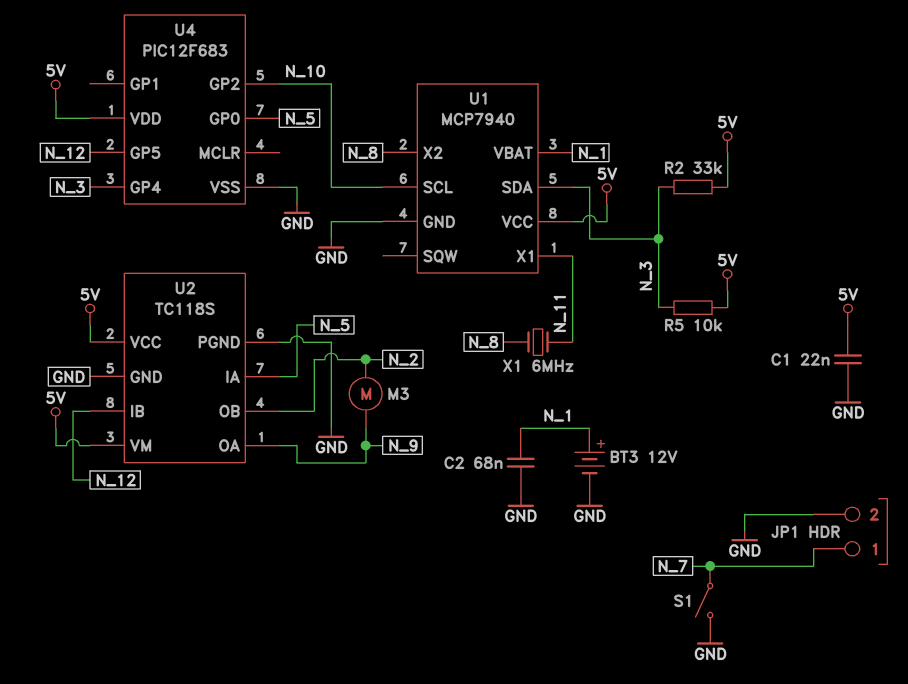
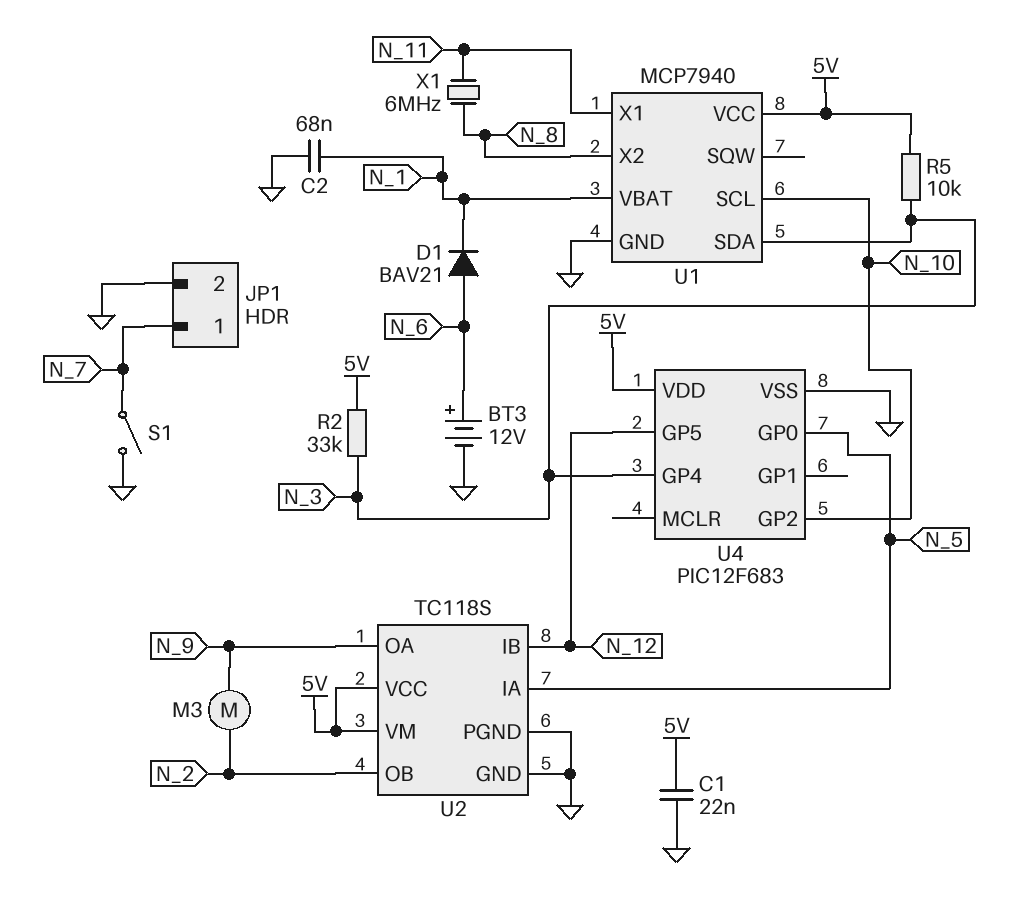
BT3: 12V (plus N_1, minus GND) -> 12V (plus N_6, minus GND)
D1: none -> diode BAV21 (A N_6, K N_1)

